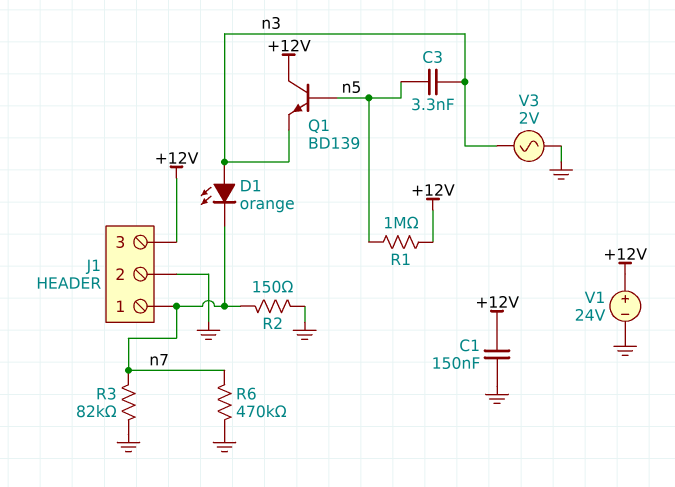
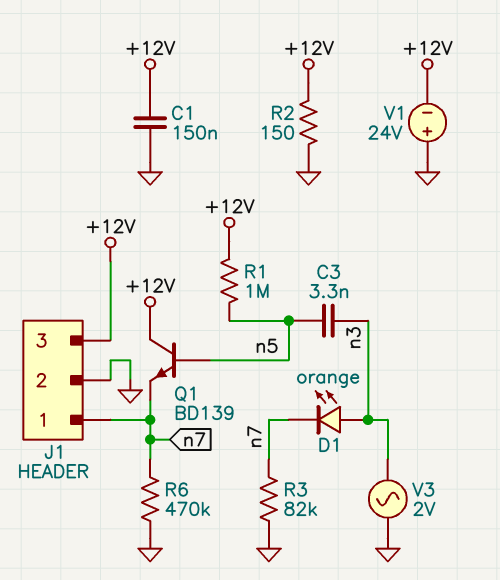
Q1: NPN BD139 (B n5, C +12V, E n3) -> NPN BD139 (B n5, C +12V, E n7)
R2: 150 (GND, n7) -> 150 (+12V, GND)
V1: 24V (plus +12V, minus GND) -> 24V (plus GND, minus +12V)

